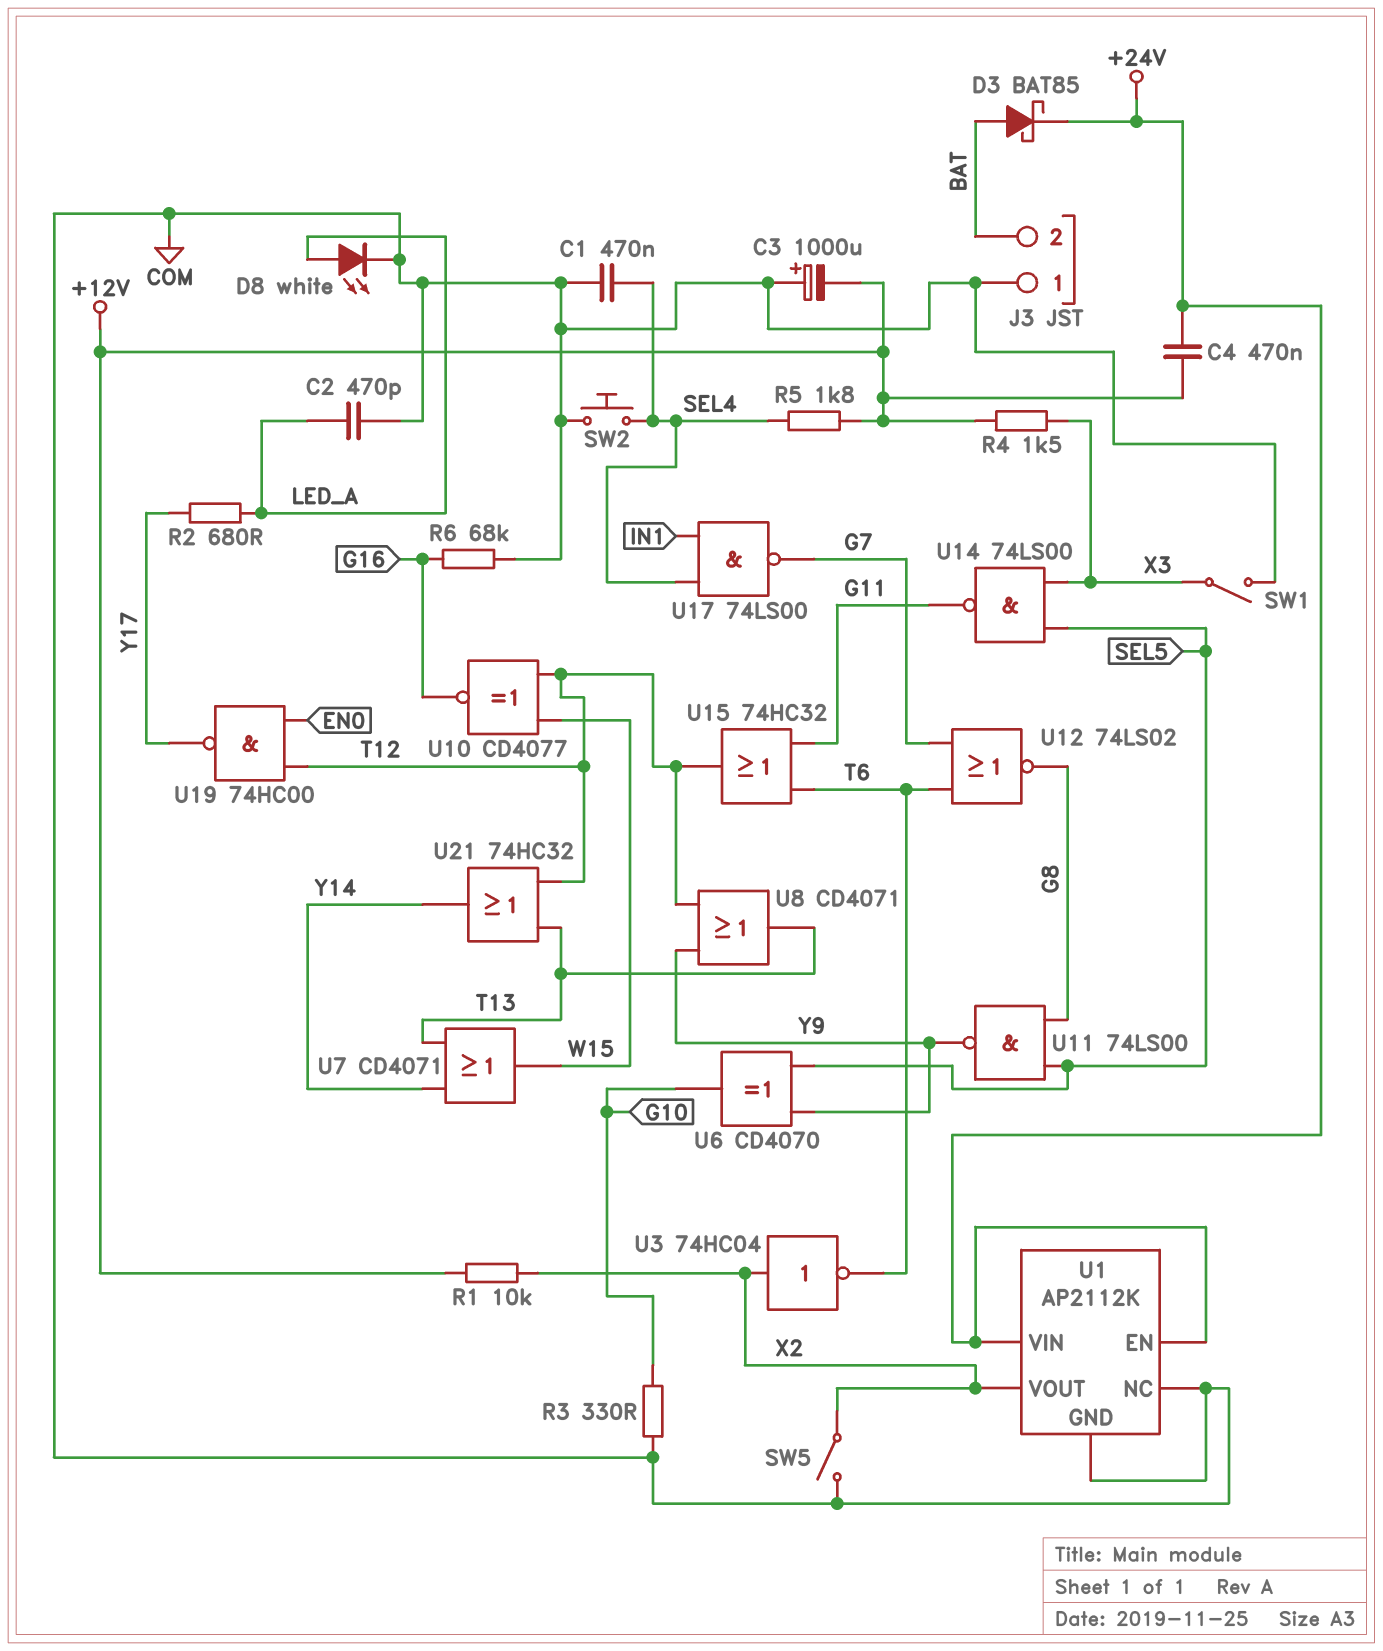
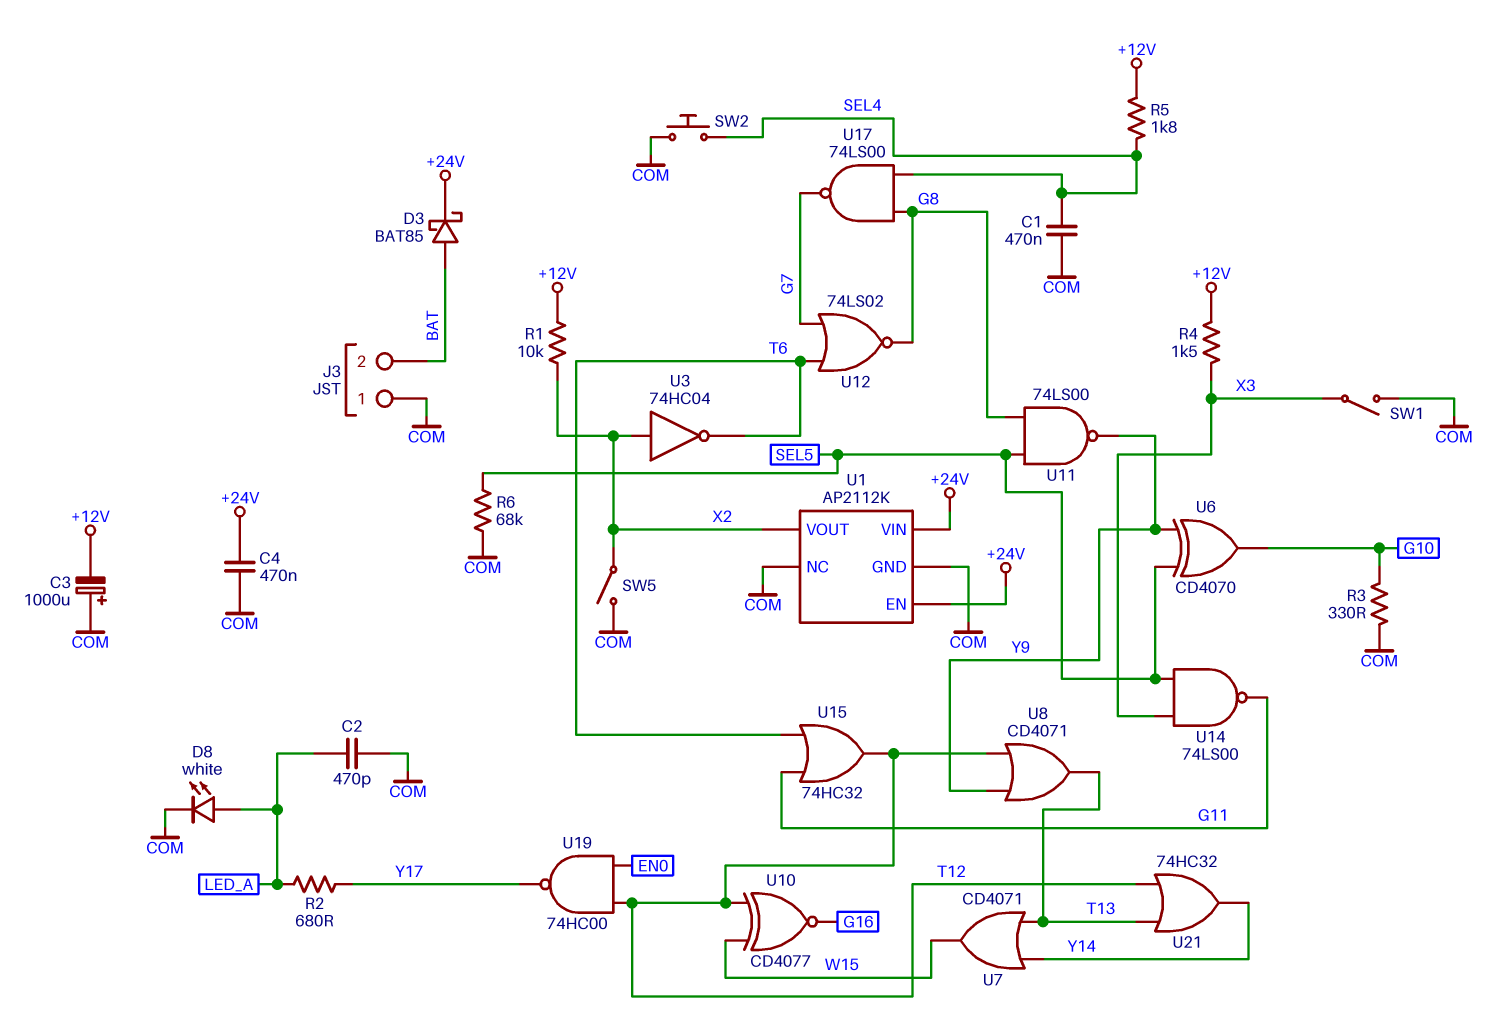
C4: 470nF (+12V, +24V) -> 470nF (+24V, COM)
R6: 68k (COM, G16) -> 68k (COM, SEL5)
U17: NAND 74LS00 (in IN1, in SEL4, out G7) -> NAND 74LS00 (in G8, in SEL4, out G7)

